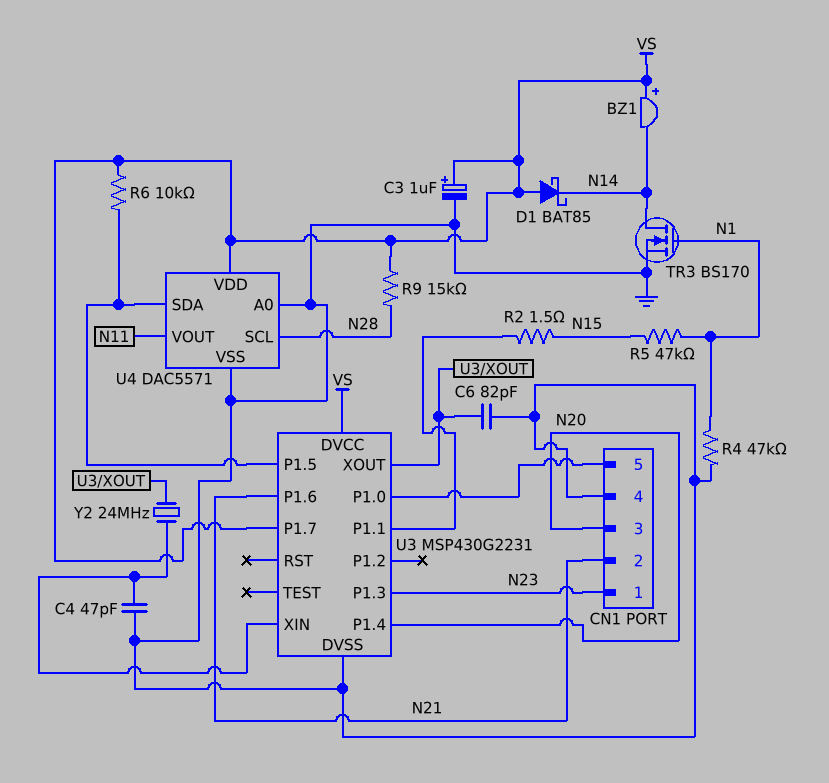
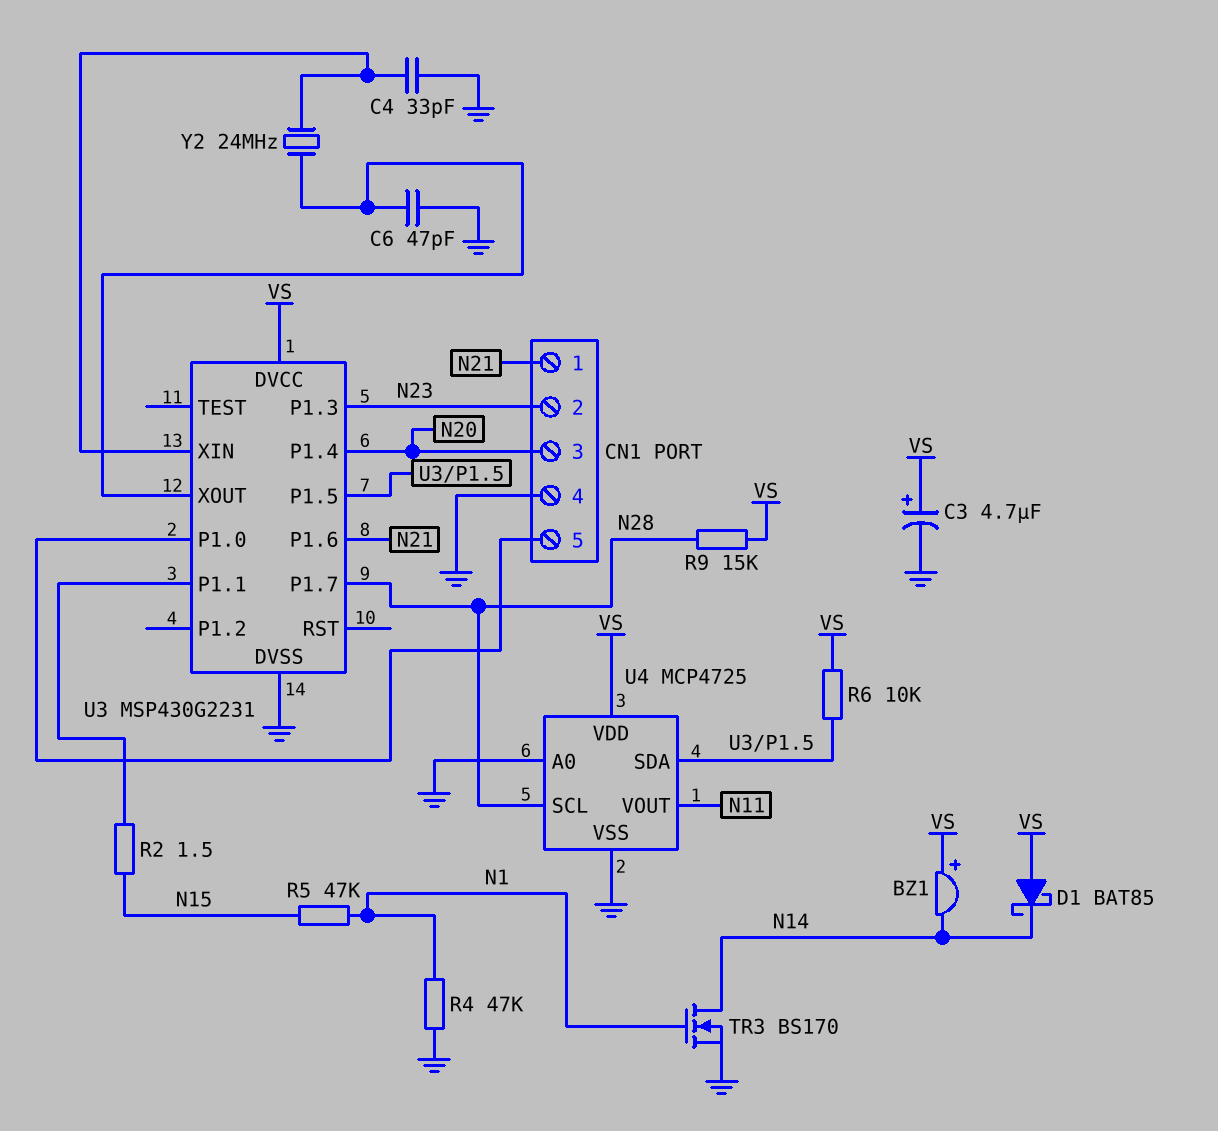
C3: 1uF (plus VS, minus GND) -> 4.7uF (plus VS, minus GND)
C4: 47pF (GND, U3/XIN) -> 33pF (GND, U3/XIN)
C6: 82pF (GND, U3/XOUT) -> 47pF (GND, U3/XOUT)
CN1 pin 1: N23 -> N21
CN1 pin 2: N21 -> N23
U3 pin P1.7: VS -> N28
U4: DAC5571 -> MCP4725

